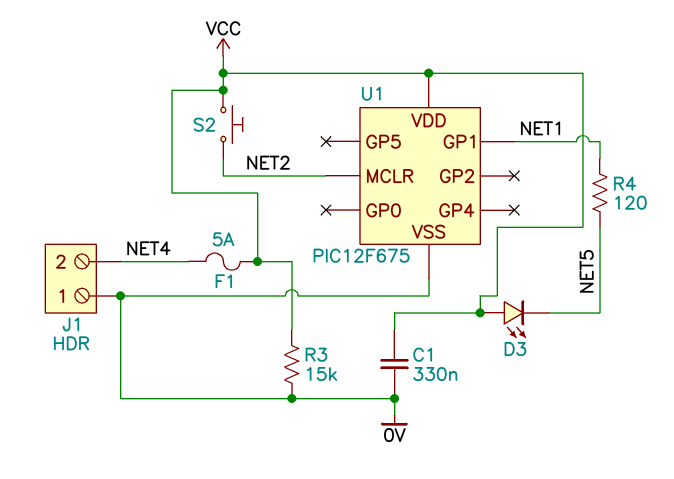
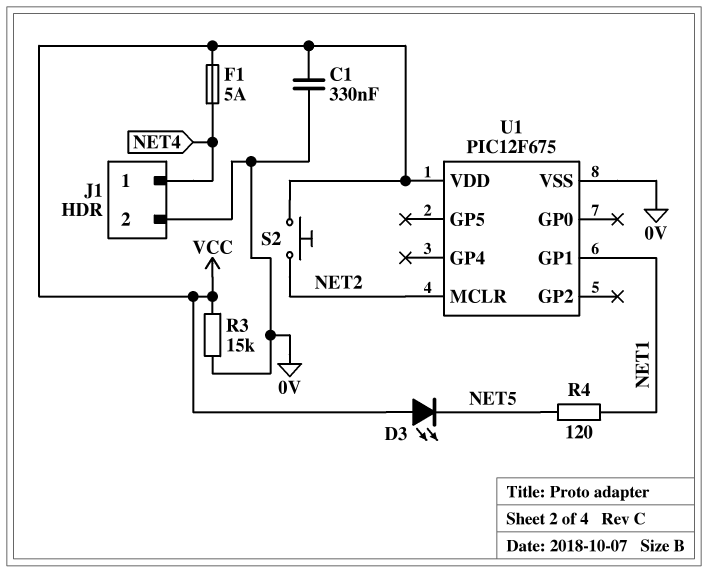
J1 pin 1: 0V -> NET4
J1 pin 2: NET4 -> 0V

